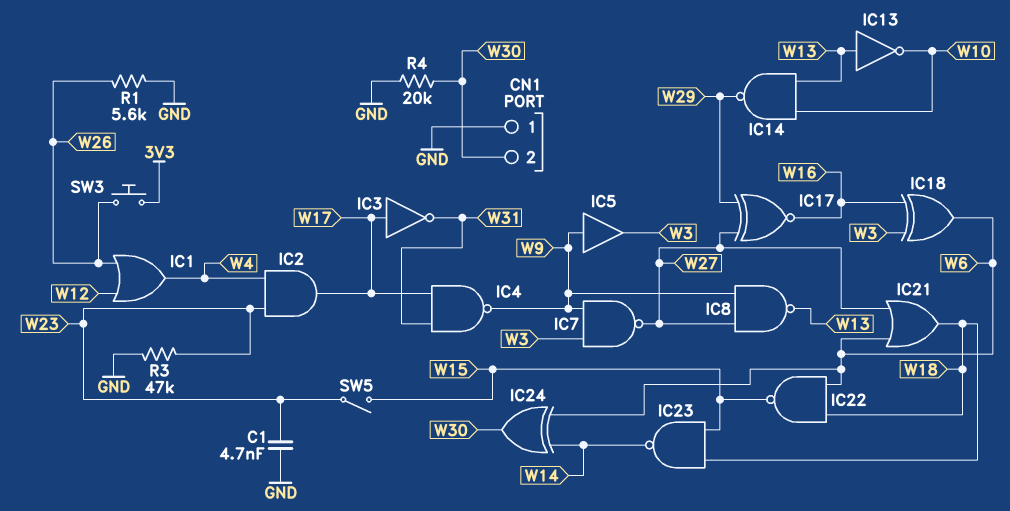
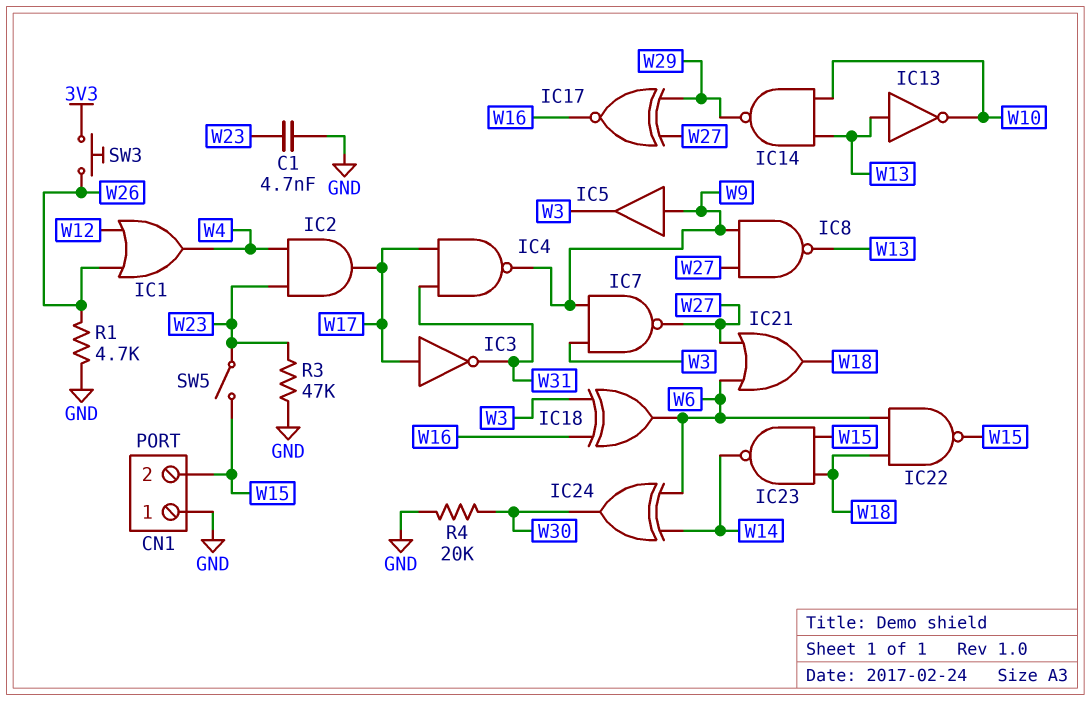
CN1 pin 2: W30 -> W15
R1: 5.6k (GND, W26) -> 4.7k (GND, W26)

